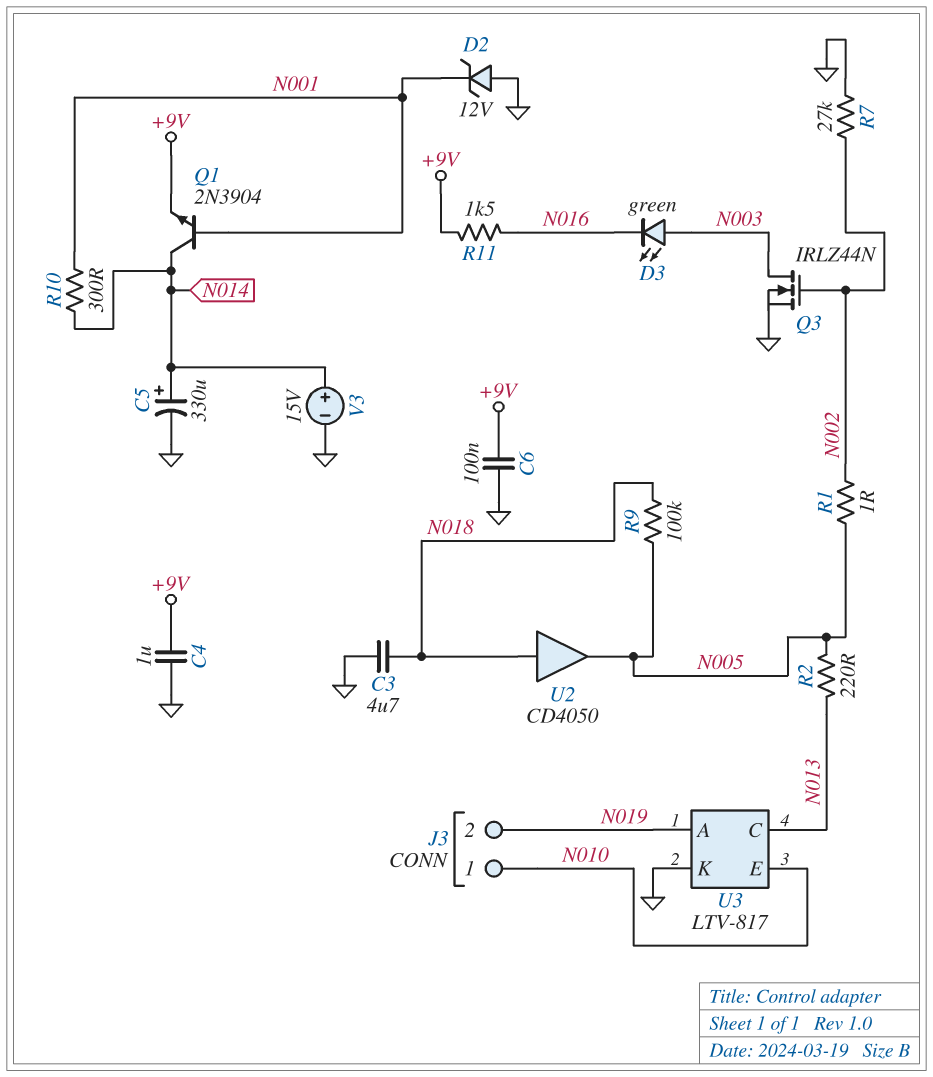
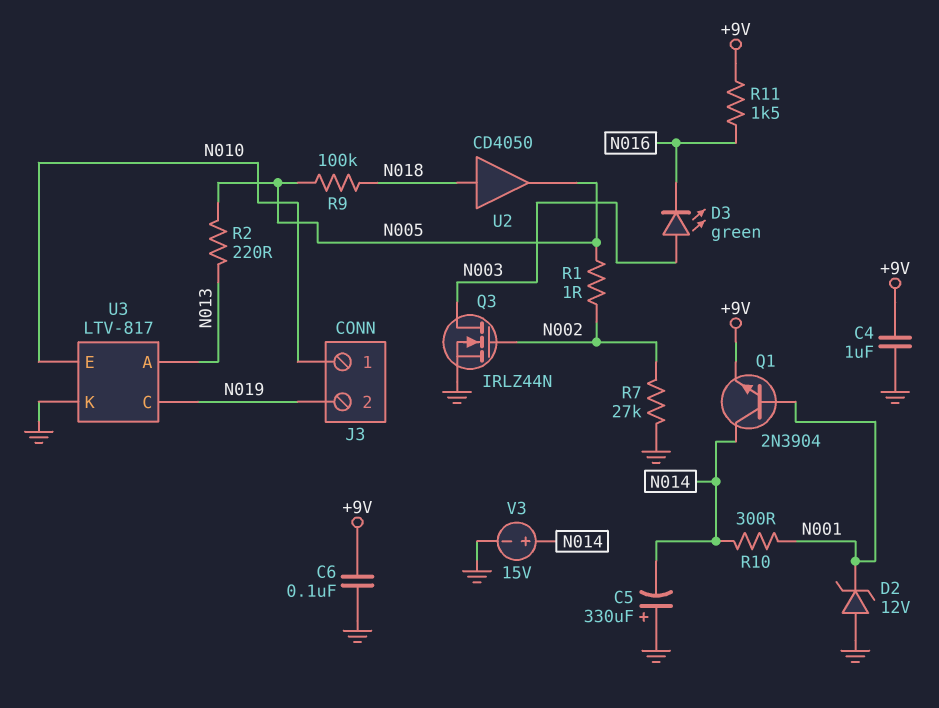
C3: 4.7uF (GND, N018) -> none
C5: 330uF (plus N014, minus GND) -> 330uF (plus GND, minus N014)
U3 pin A: N019 -> N013
U3 pin C: N013 -> N019

